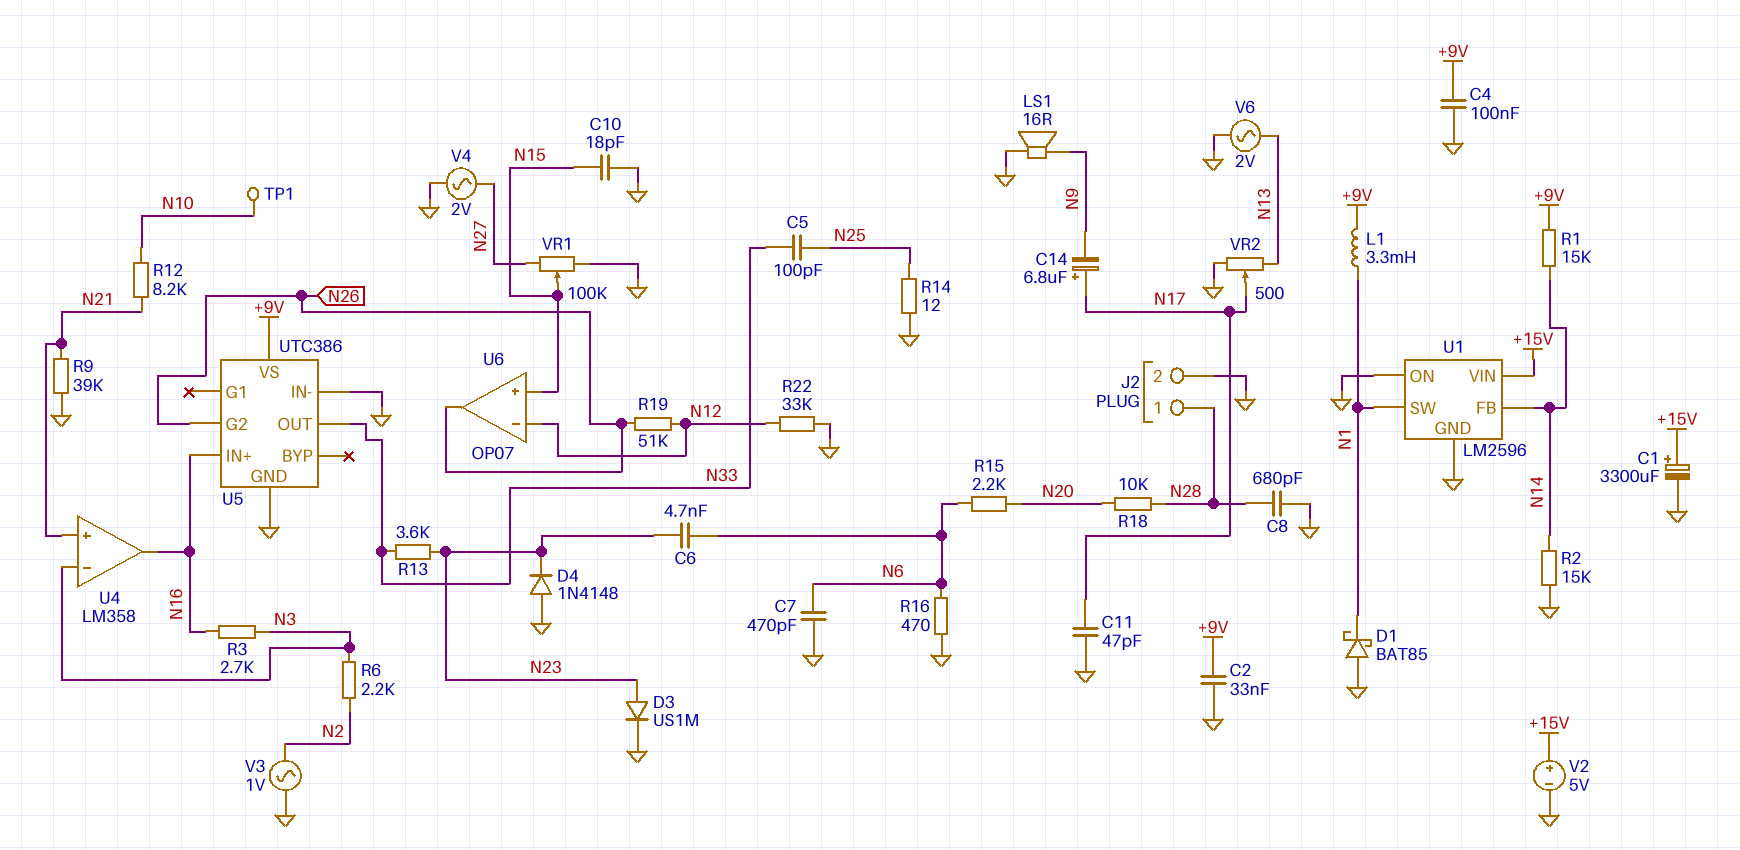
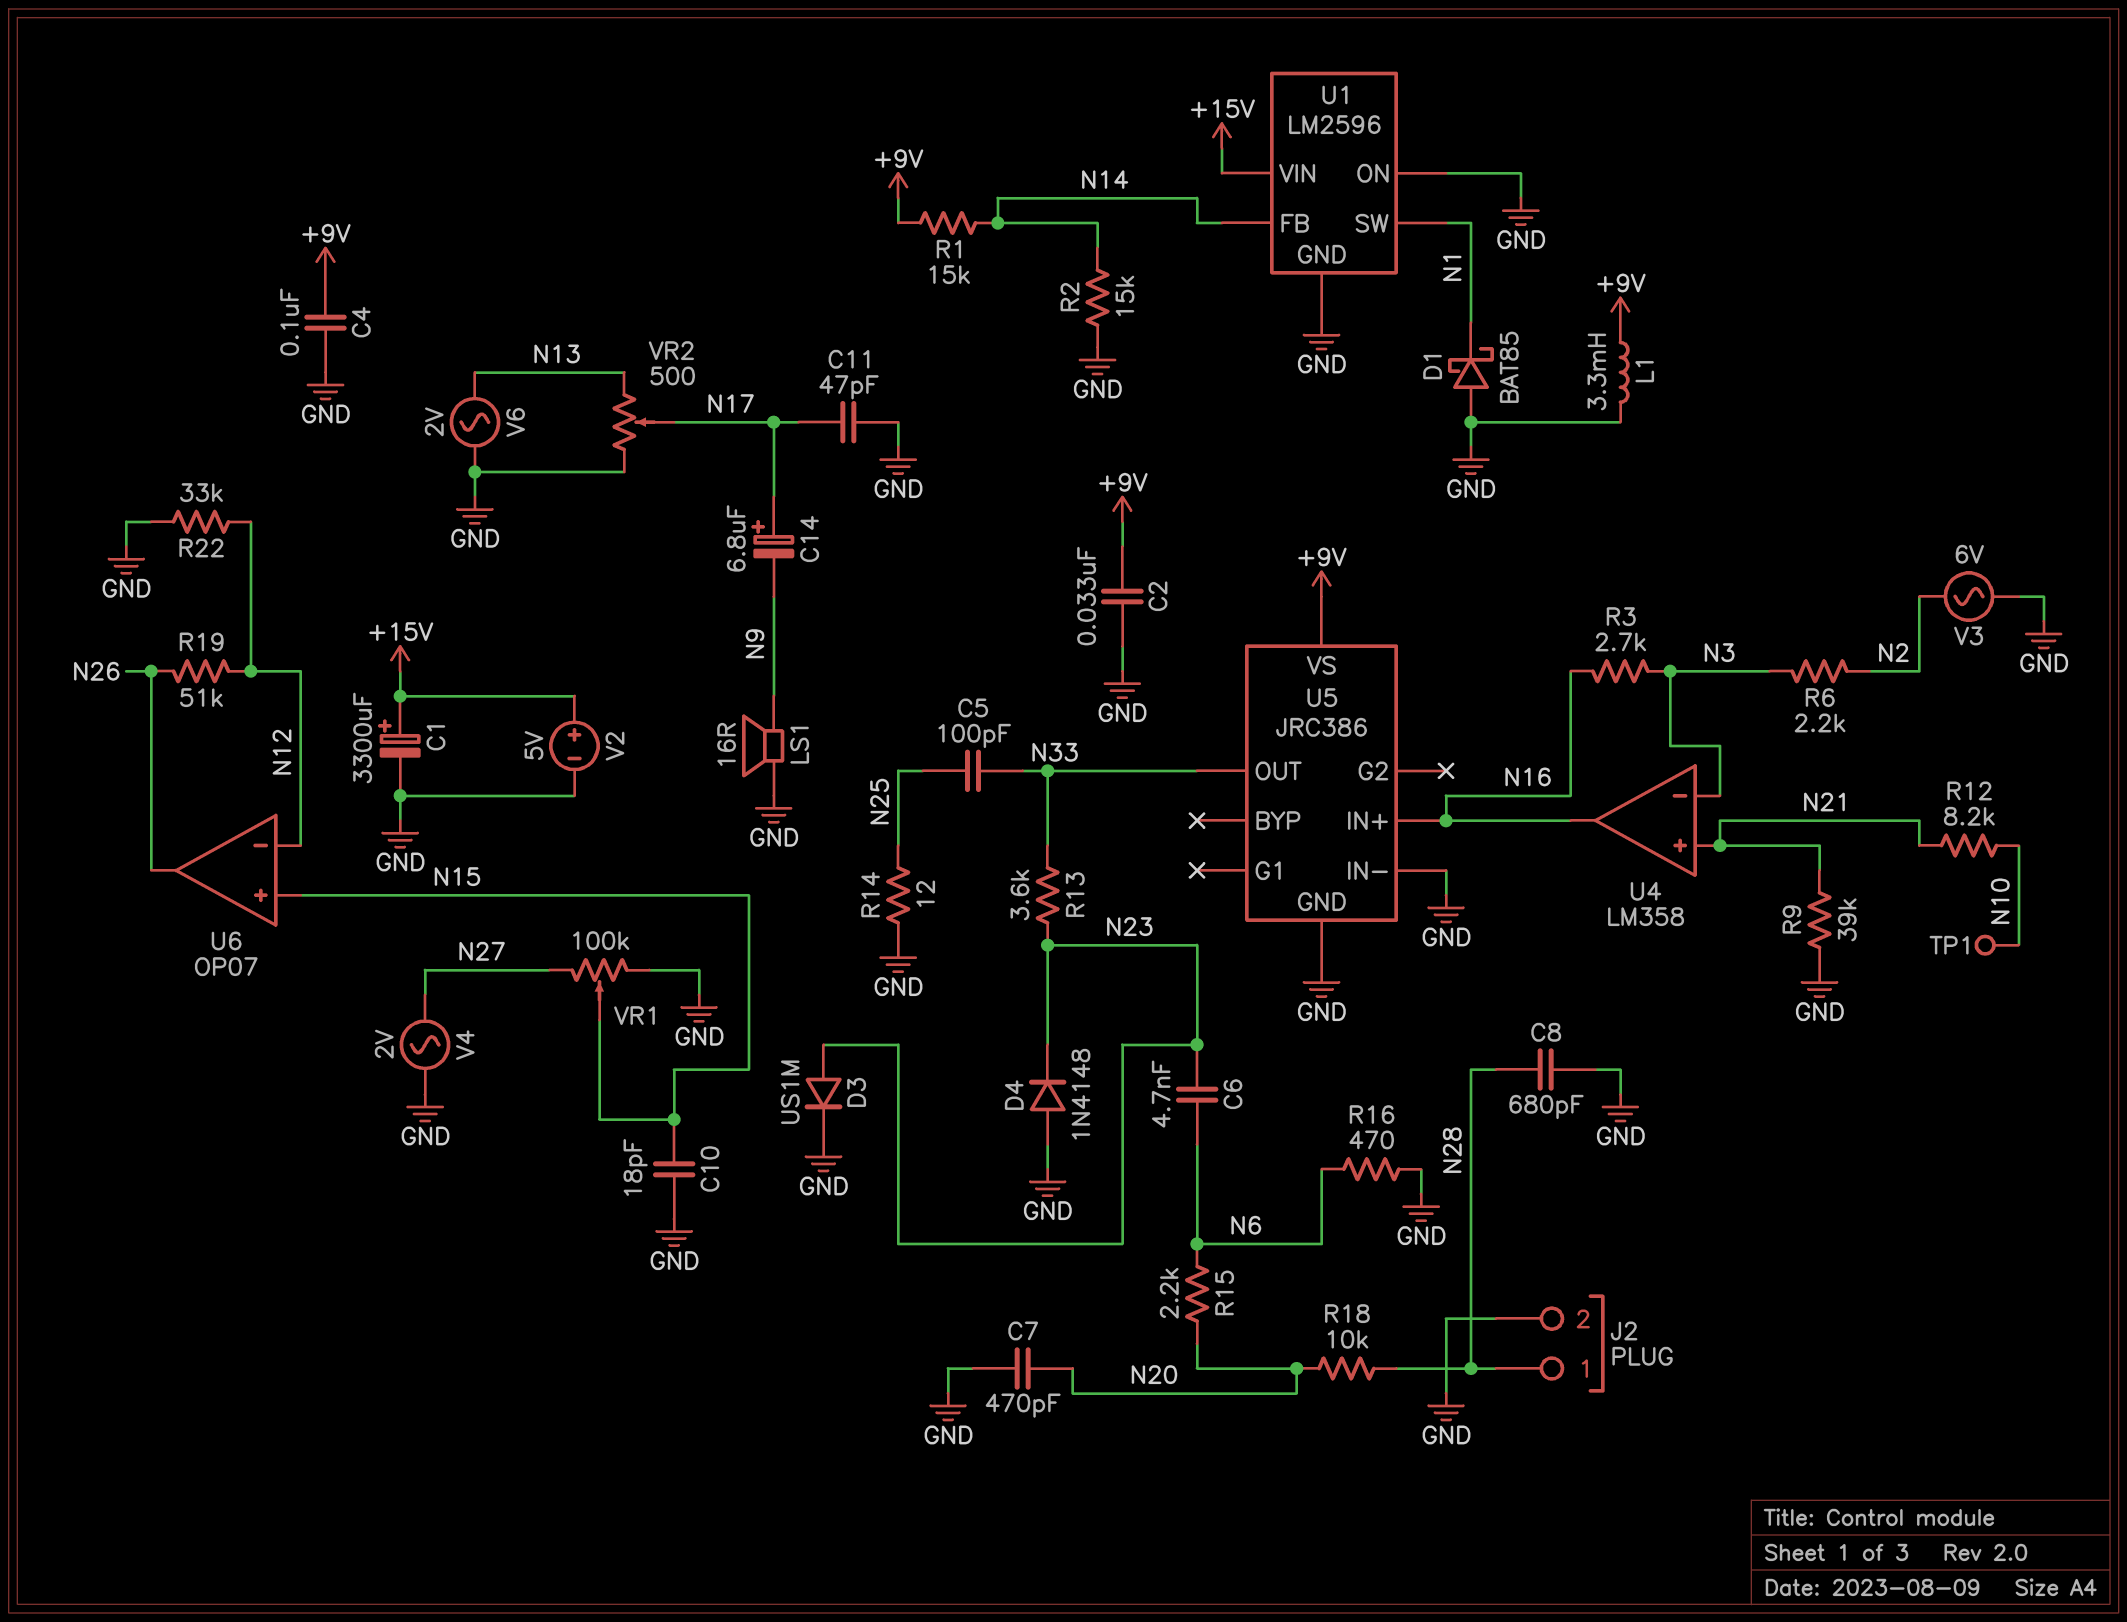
C7: 470pF (GND, N6) -> 470pF (GND, N20)
L1: 3.3mH (+9V, N1) -> 3.3mH (+9V, GND)
U5: UTC386 -> JRC386
U5 pin G2: N26 -> none
V3: AC 1V (GND, N2) -> AC 6V (GND, N2)

